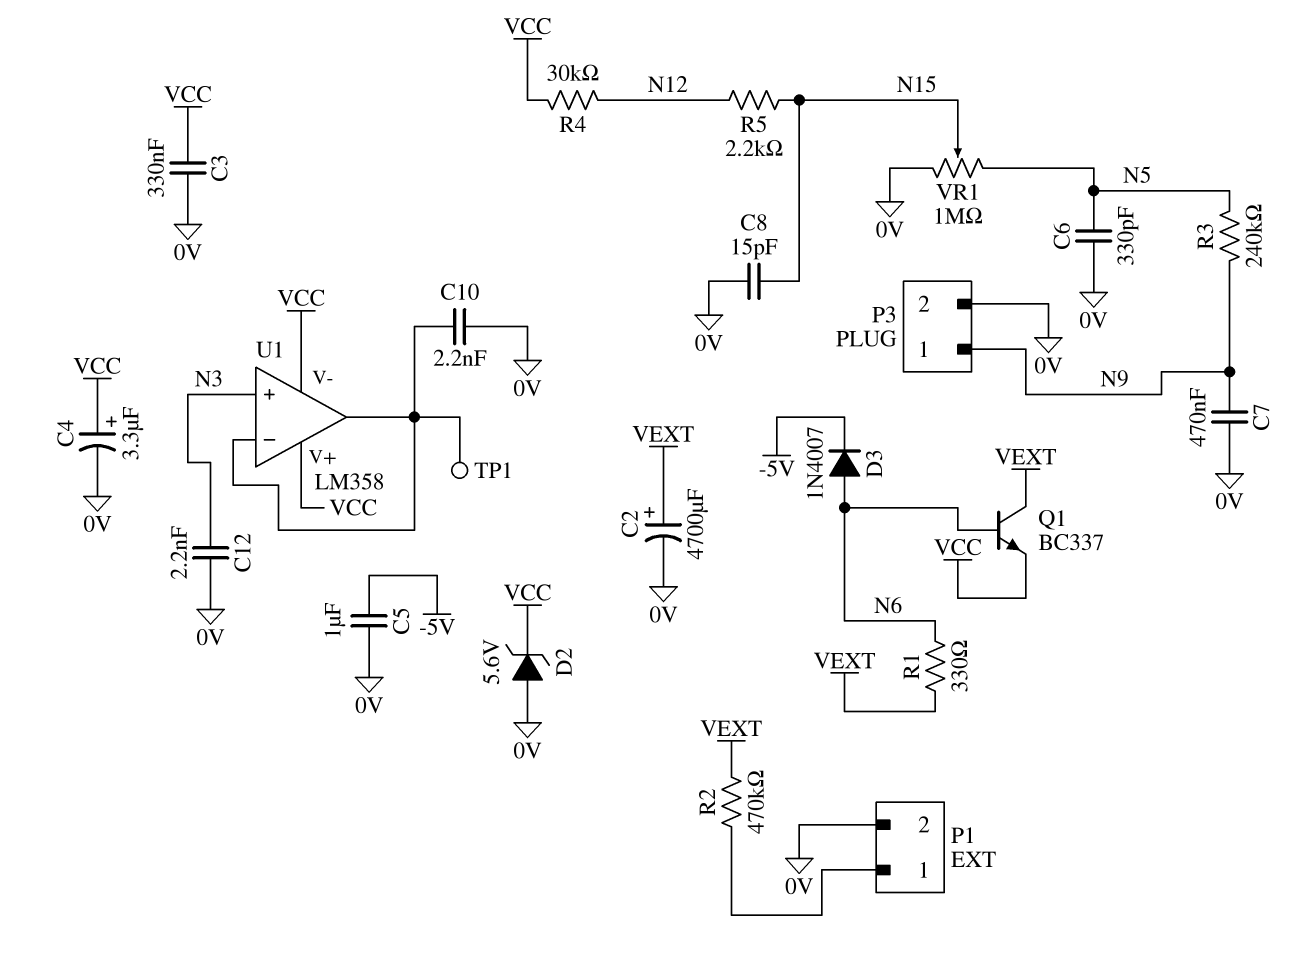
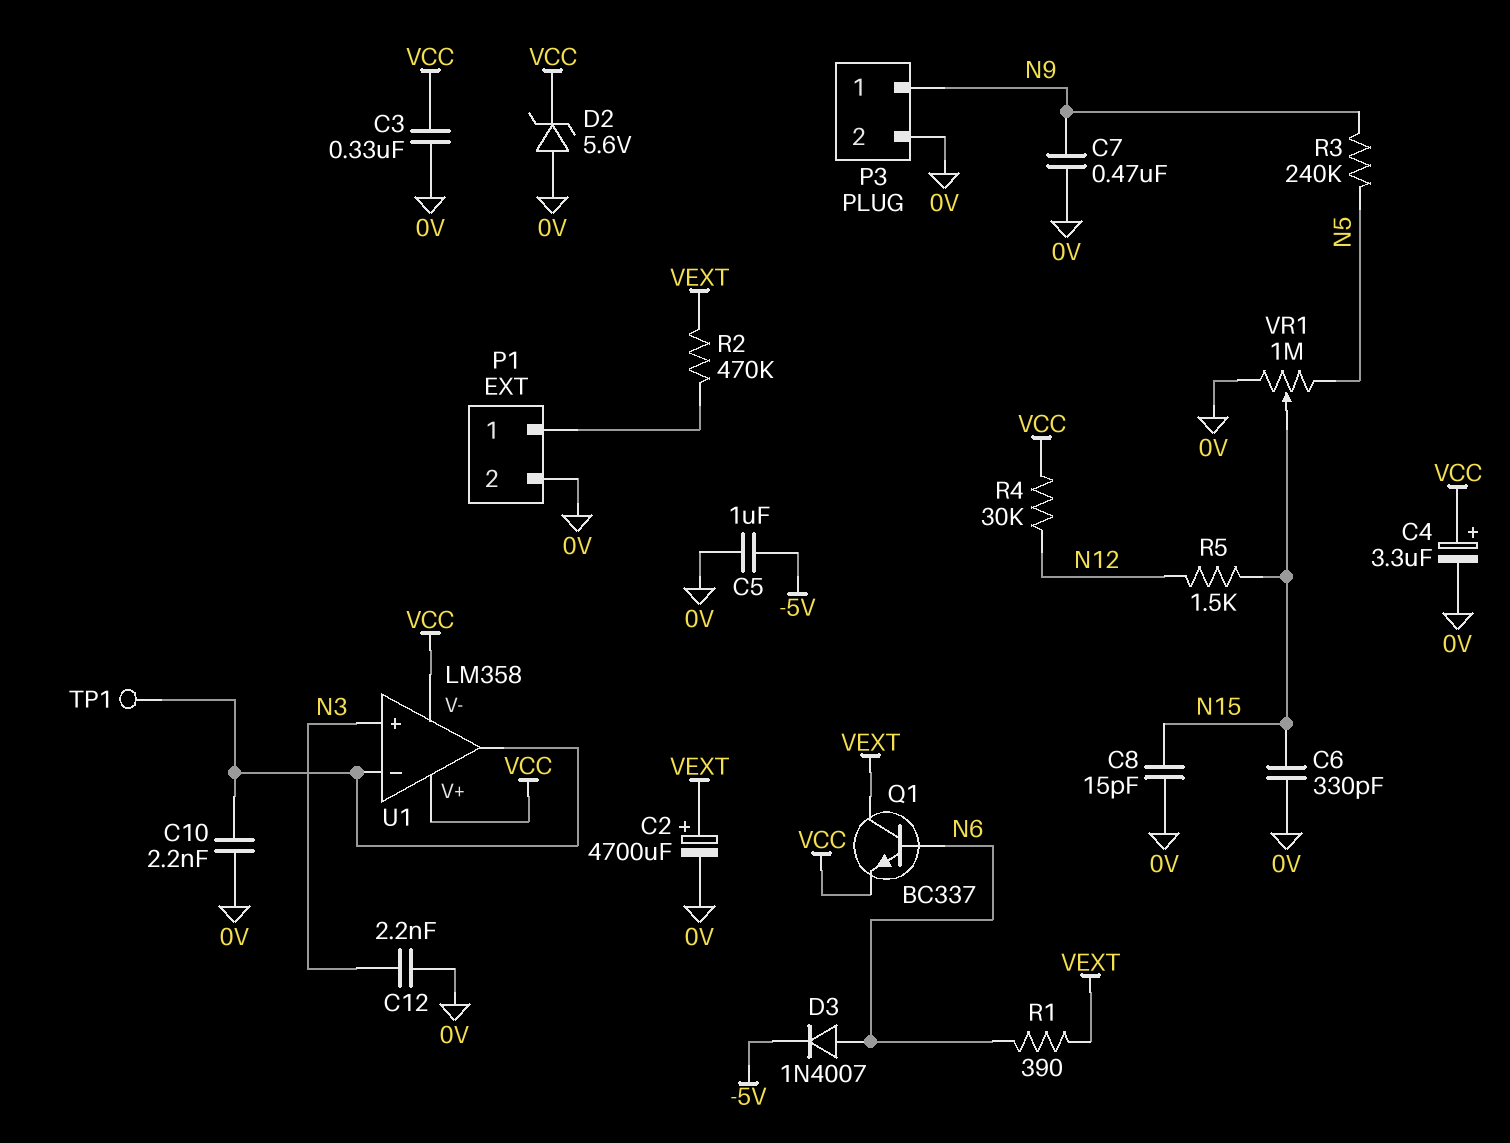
C6: 330pF (0V, N5) -> 330pF (0V, N15)
R1: 330 (N6, VEXT) -> 390 (N6, VEXT)
R5: 2.2k (N12, N15) -> 1.5k (N12, N15)

